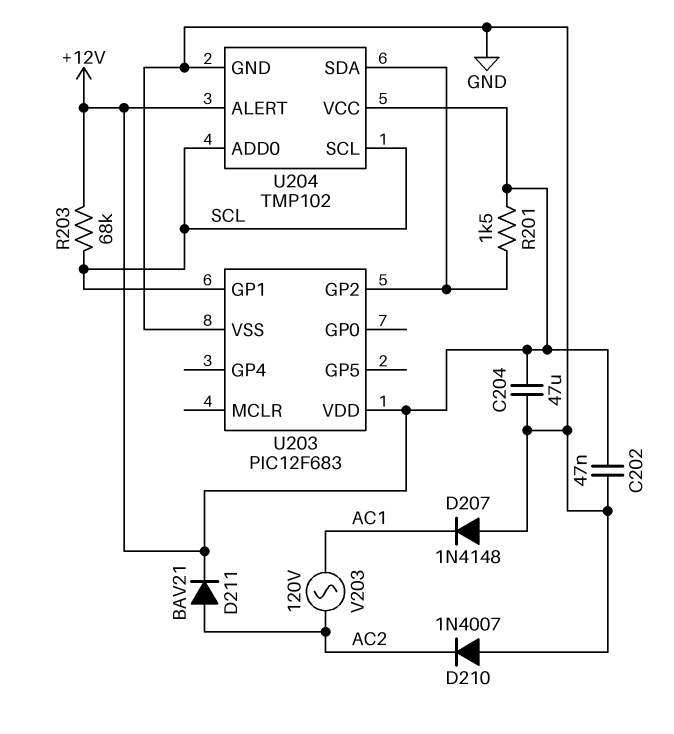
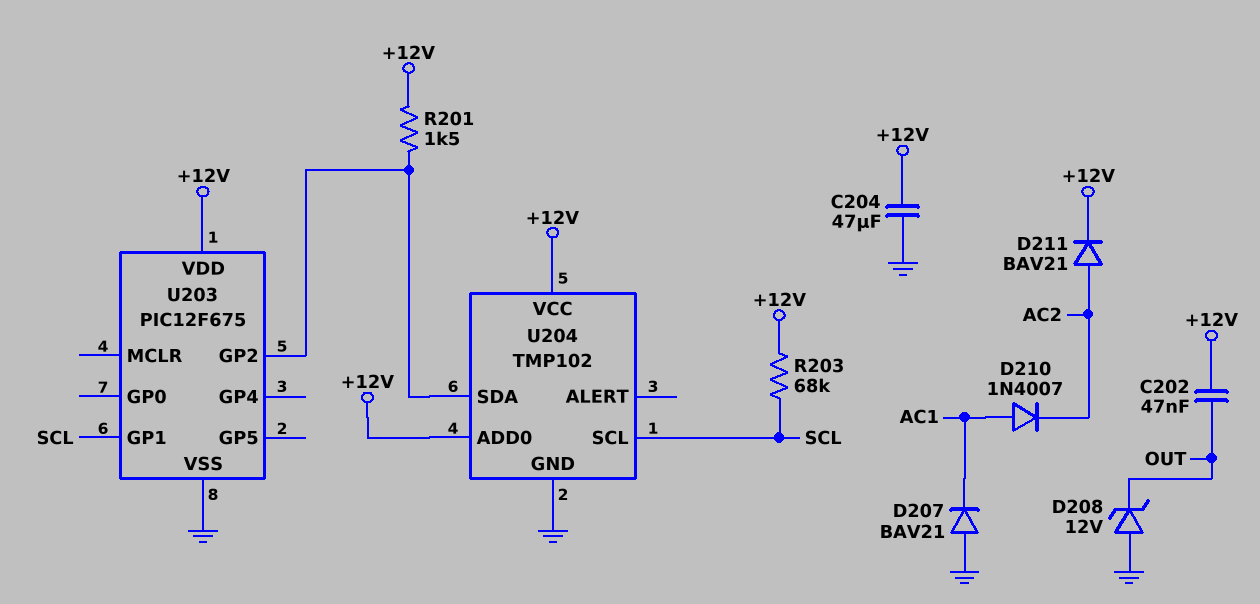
C202: 47nF (+12V, GND) -> 47nF (+12V, OUT)
D207: diode 1N4148 (A GND, K AC1) -> diode BAV21 (A GND, K AC1)
D208: none -> zener 12V (A GND, K OUT)
D210: diode 1N4007 (A GND, K AC2) -> diode 1N4007 (A AC1, K AC2)
U203: PIC12F683 -> PIC12F675
U204 pin ADD0: SCL -> +12V
U204 pin ALERT: +12V -> none
V203: AC 120V (AC1, AC2) -> none

